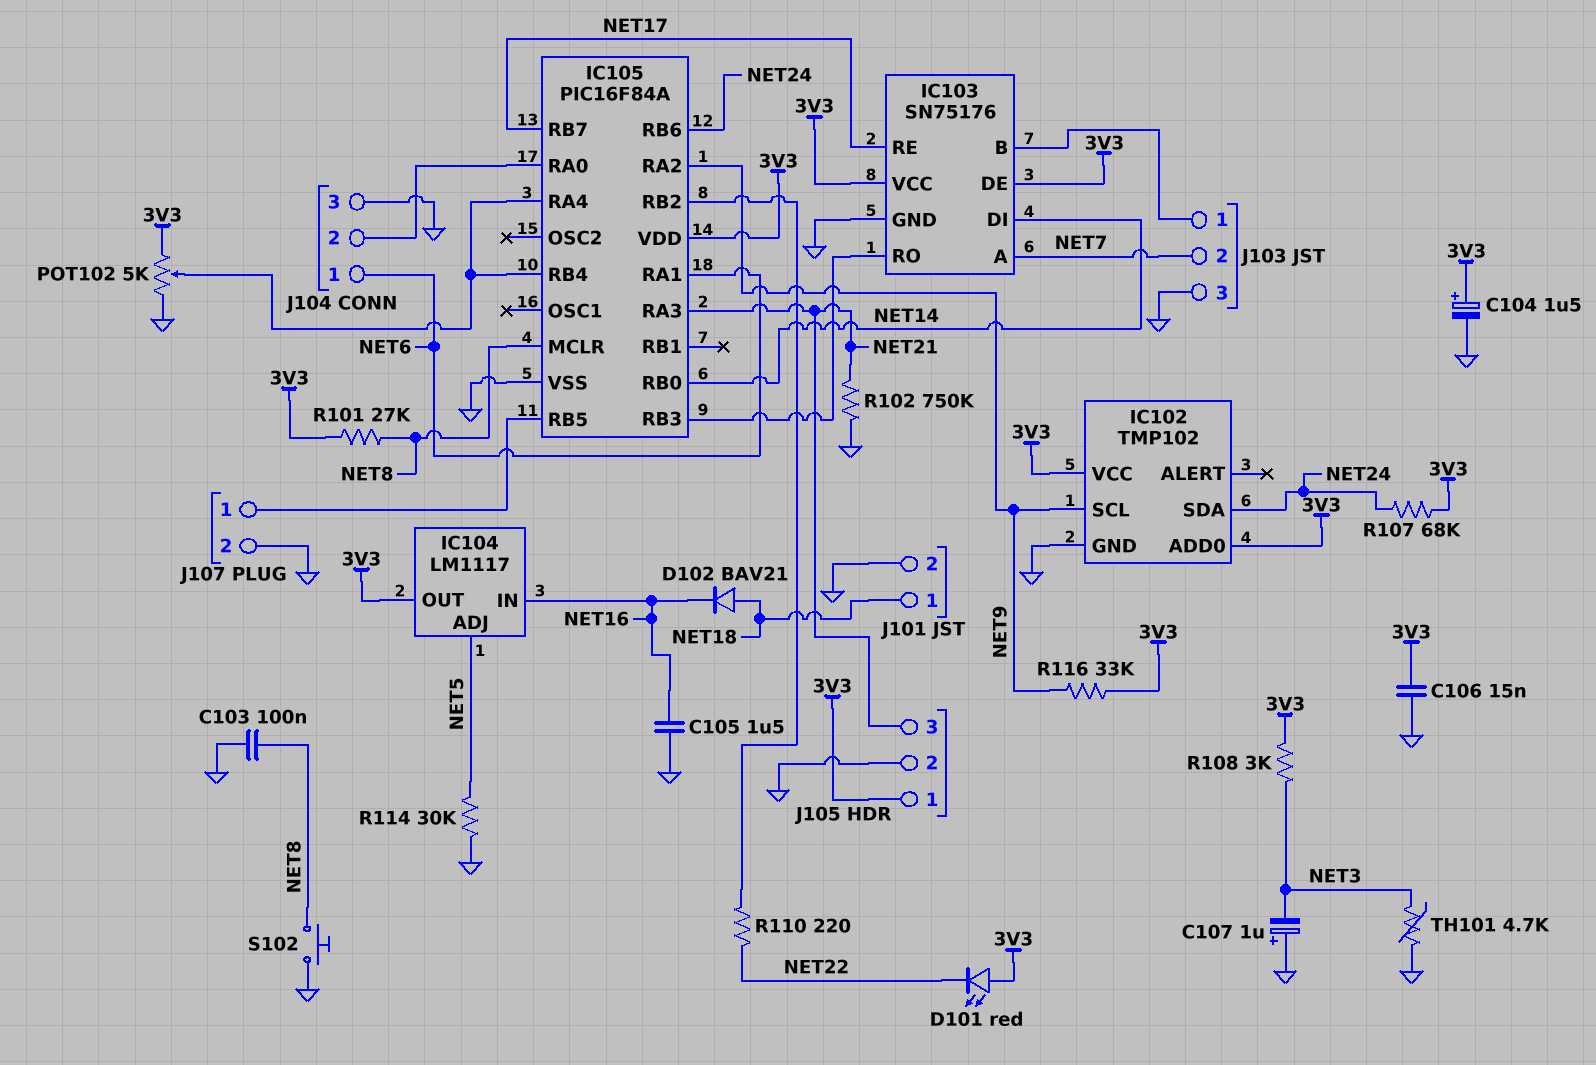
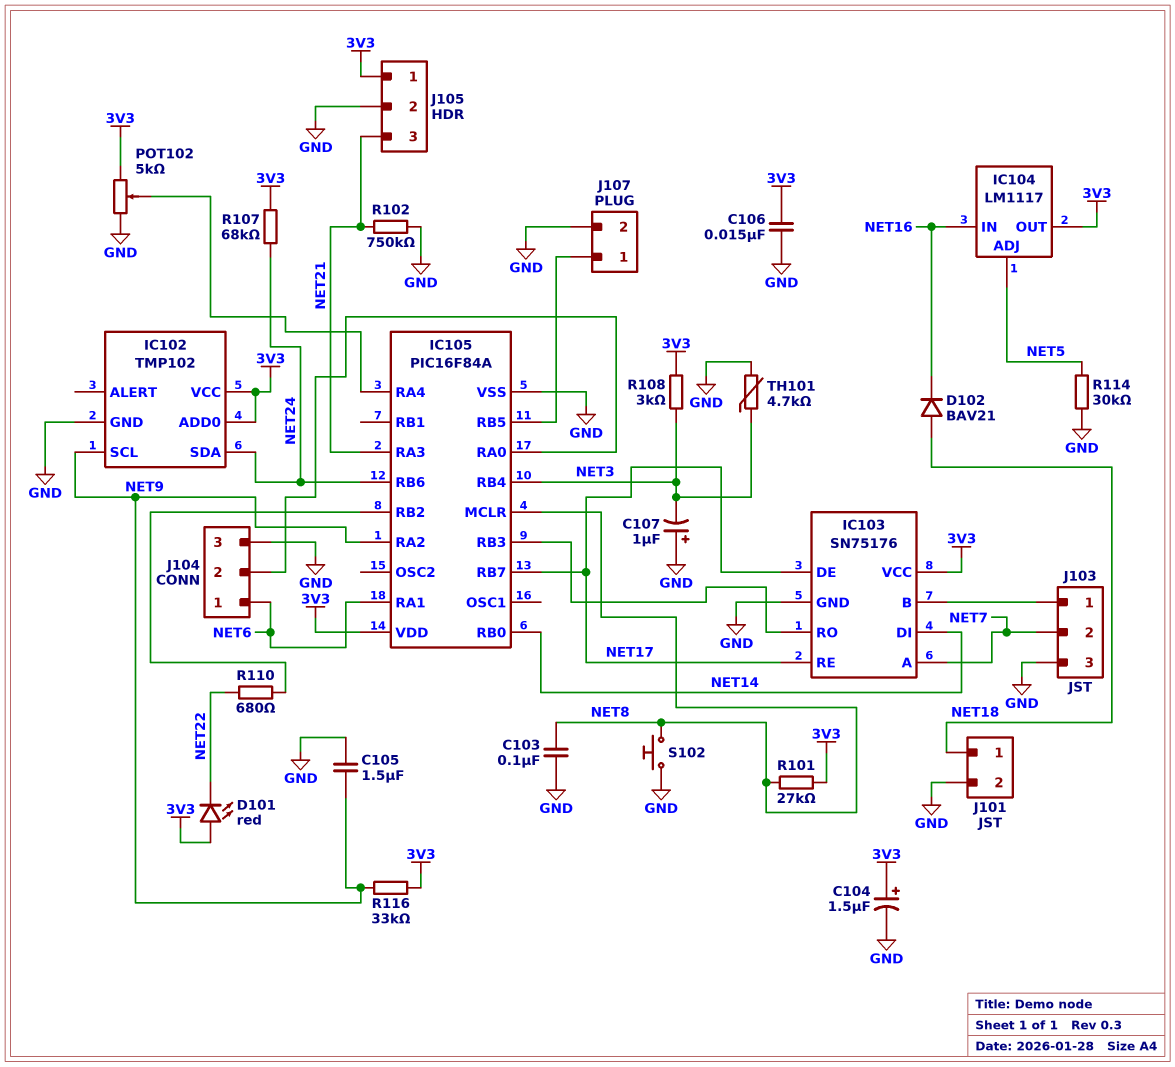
C105: 1.5uF (GND, NET16) -> 1.5uF (GND, NET9)
IC103 pin DE: 3V3 -> NET17
IC105 pin RB4: IC105/RA4 -> NET3
R110: 220 (IC105/RB2, NET22) -> 680 (IC105/RB2, NET22)

